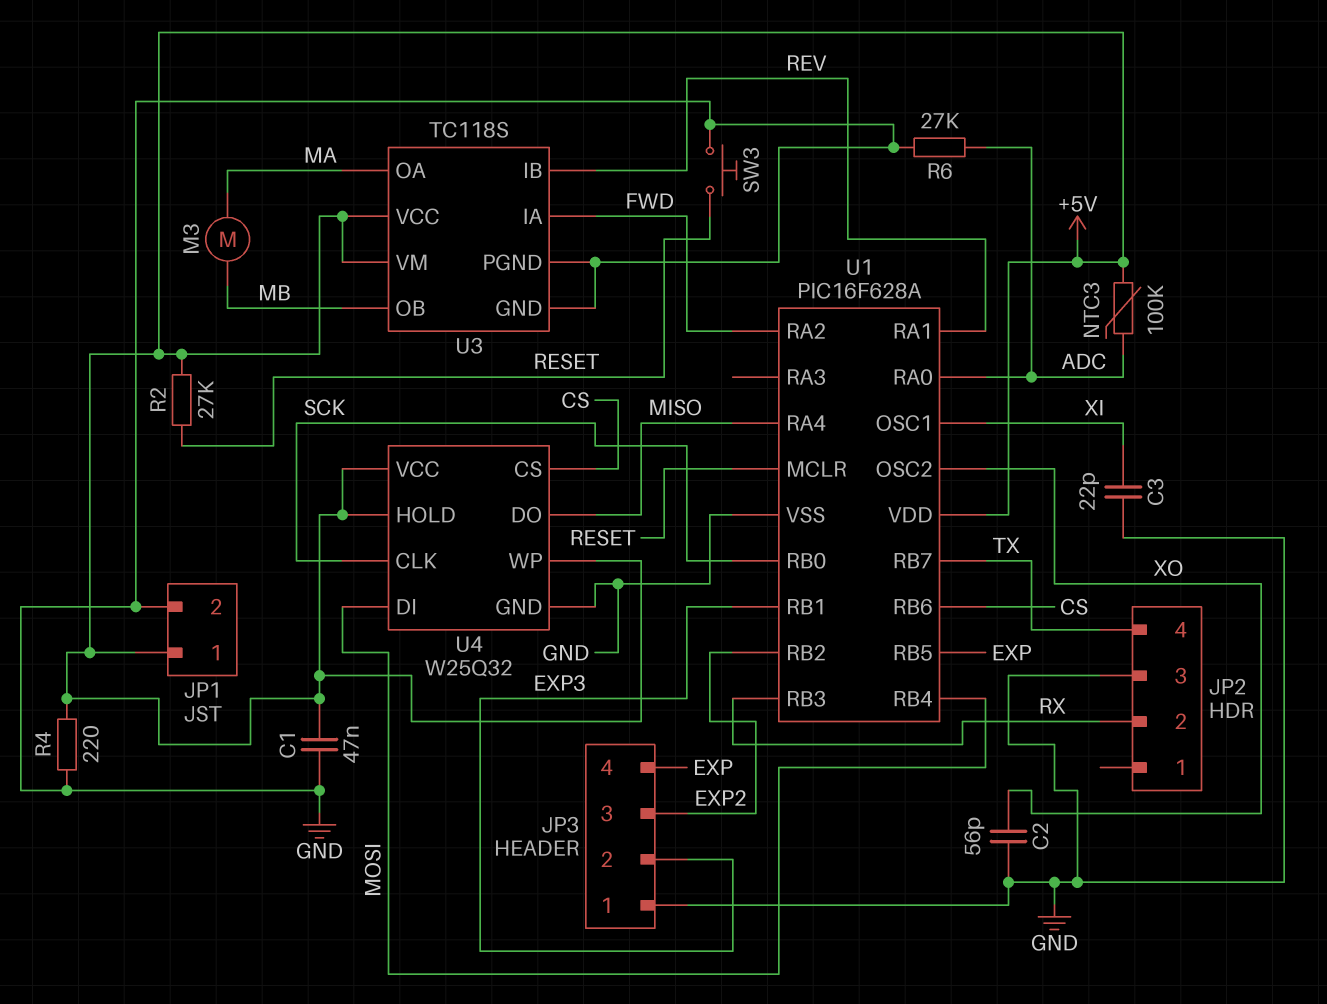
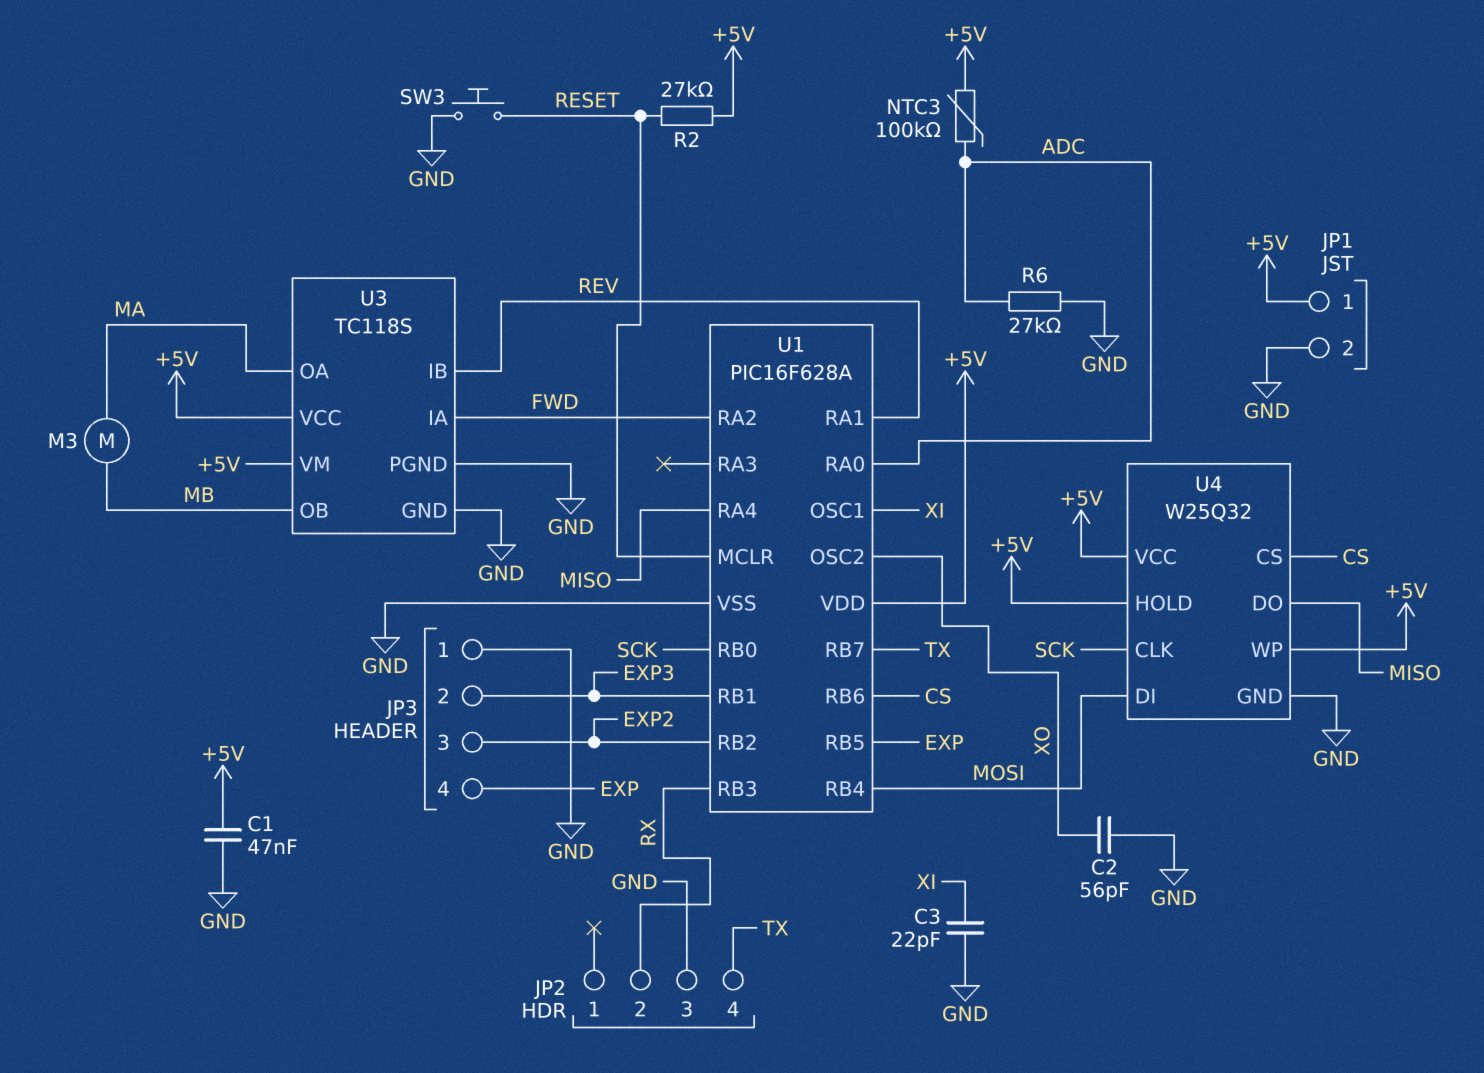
R4: 220 (+5V, GND) -> none

